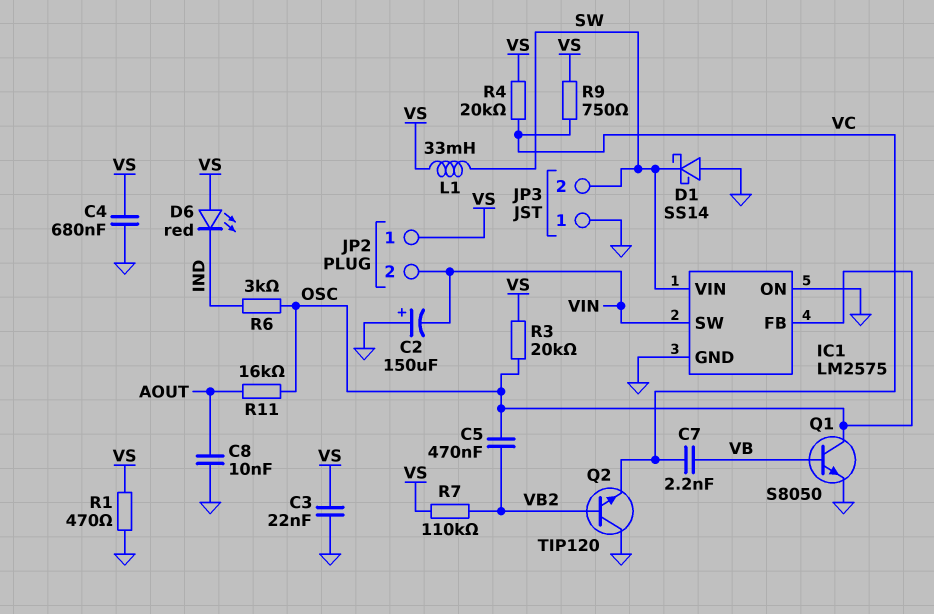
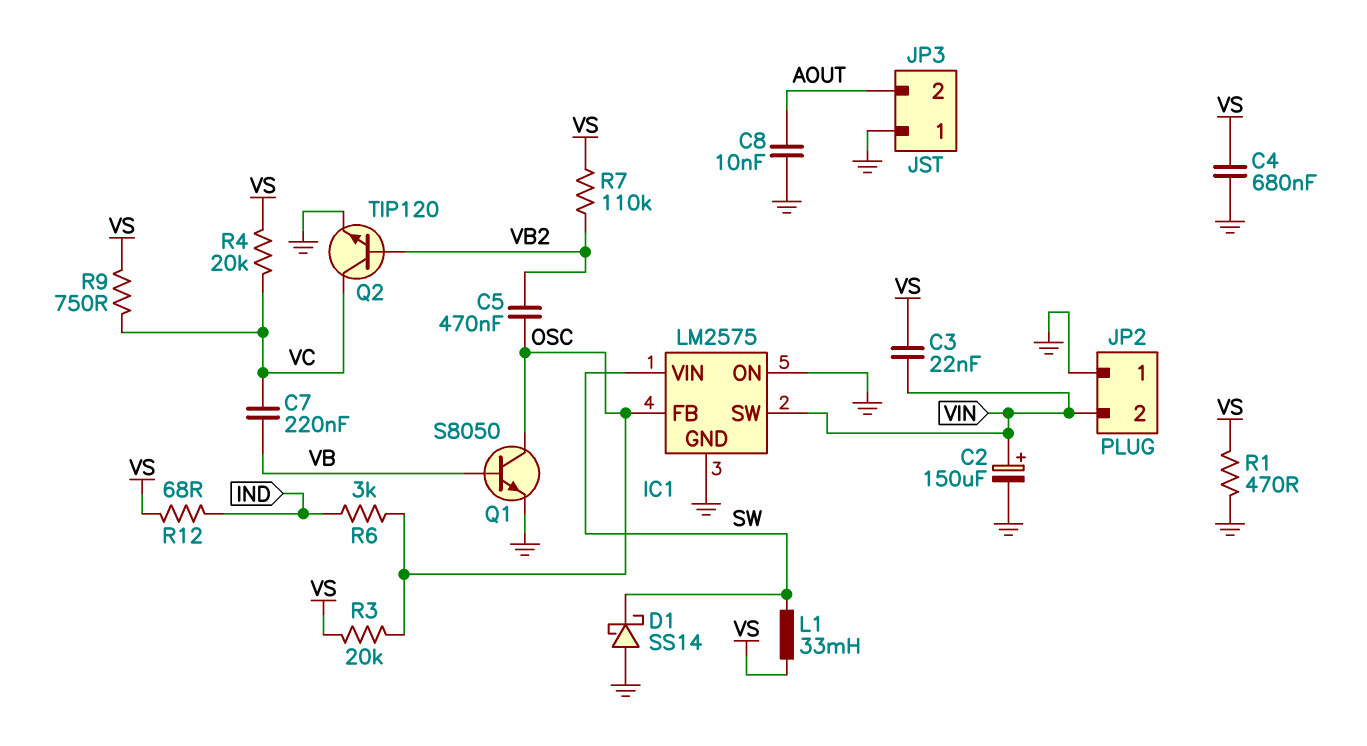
C2: 150uF (plus GND, minus VIN) -> 150uF (plus VIN, minus GND)
C3: 22nF (GND, VS) -> 22nF (VIN, VS)
C7: 2.2nF (VB, VC) -> 220nF (VB, VC)
D6: LED red (A VS, K IND) -> none
JP2 pin 1: VS -> GND
JP3 pin 2: SW -> AOUT
Q2: NPN TIP120 (B VB2, C GND, E VC) -> NPN TIP120 (B VB2, C VC, E GND)
R11: 16k (AOUT, OSC) -> none
R12: none -> 68 (IND, VS)

